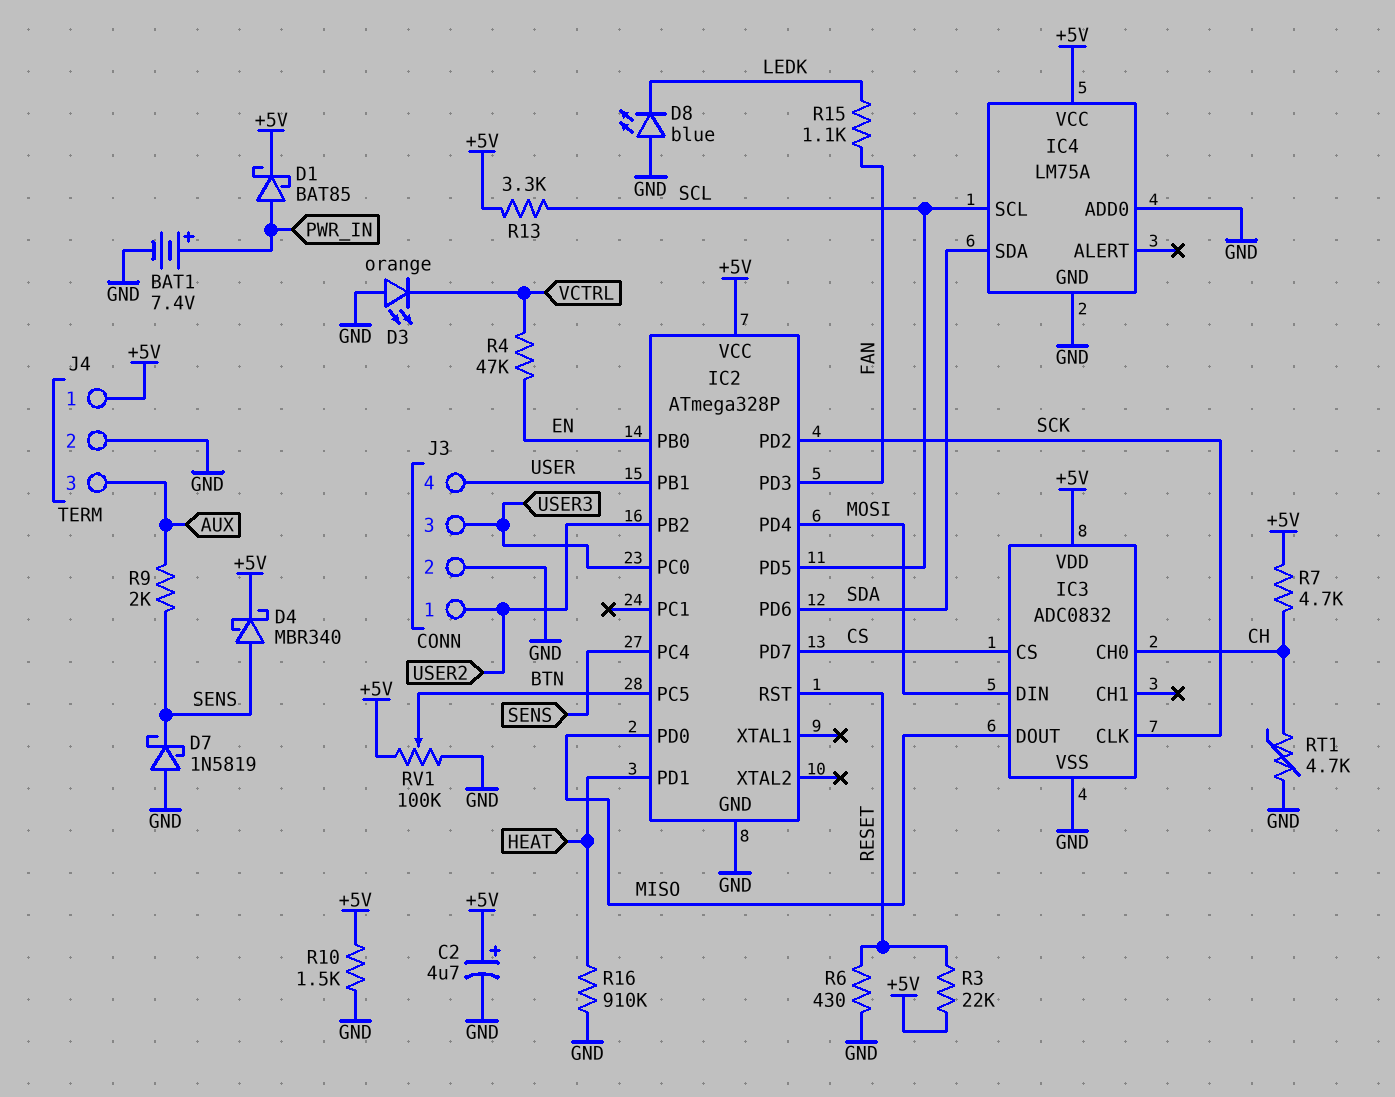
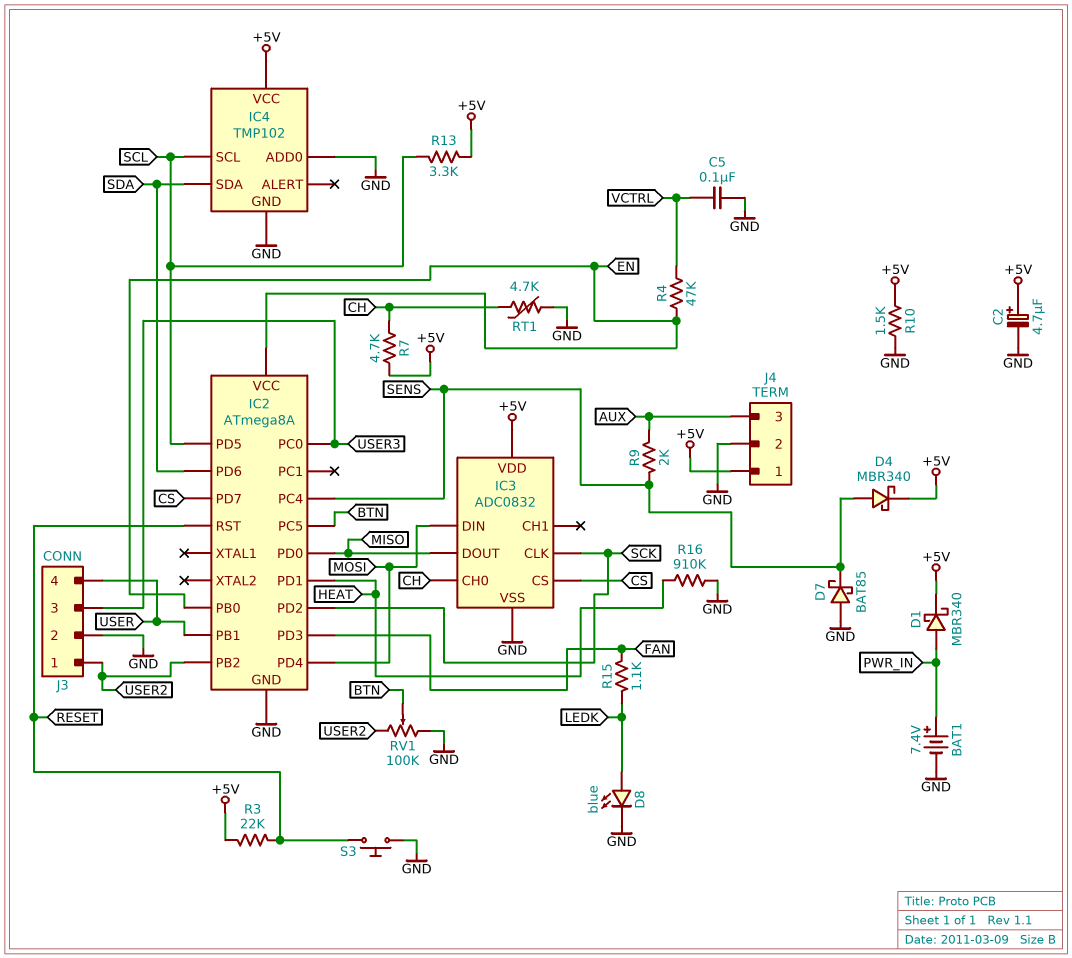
C5: none -> 100nF (GND, VCTRL)
D1: schottky BAT85 (A PWR_IN, K +5V) -> schottky MBR340 (A PWR_IN, K +5V)
D3: LED orange (A GND, K VCTRL) -> none
D7: schottky 1N5819 (A GND, K SENS) -> schottky BAT85 (A GND, K SENS)
D8: LED blue (A GND, K LEDK) -> LED blue (A LEDK, K GND)
IC2: ATmega328P -> ATmega8A
IC2 pin VCC: +5V -> EN
IC4: LM75A -> TMP102
R6: 430 (GND, RESET) -> none
RV1: 100k (+5V, GND, wiper BTN) -> 100k (GND, USER2, wiper BTN)
S3: none -> button (GND, RESET)

